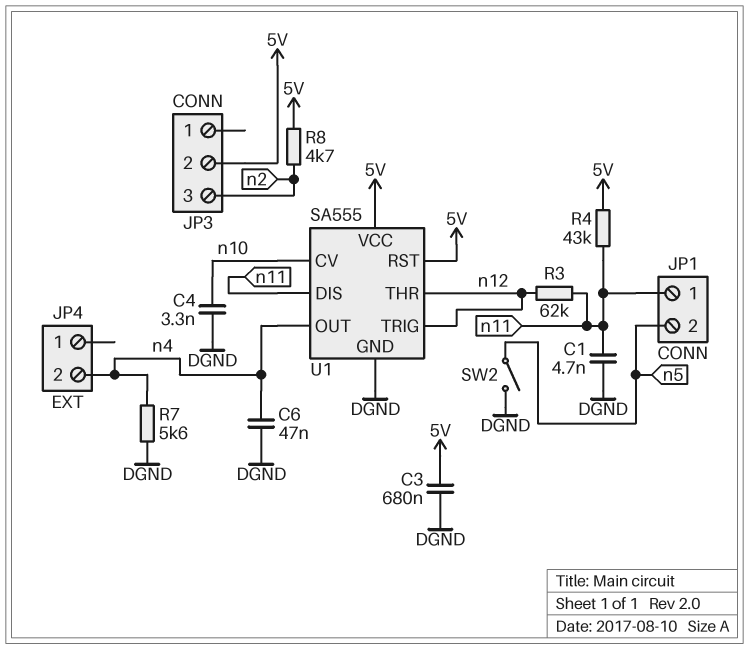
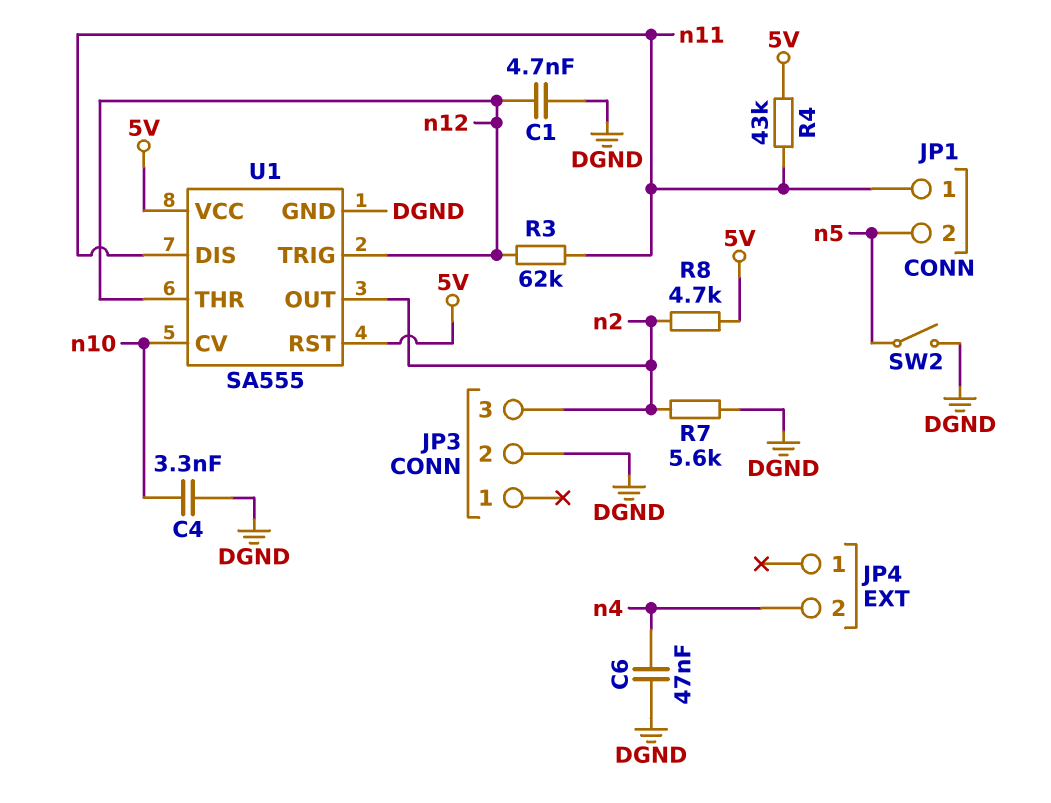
C1: 4.7nF (DGND, n11) -> 4.7nF (DGND, n12)
C3: 680nF (5V, DGND) -> none
JP3 pin 2: 5V -> DGND
R7: 5.6k (DGND, n4) -> 5.6k (DGND, n2)
U1 pin OUT: n4 -> n2

